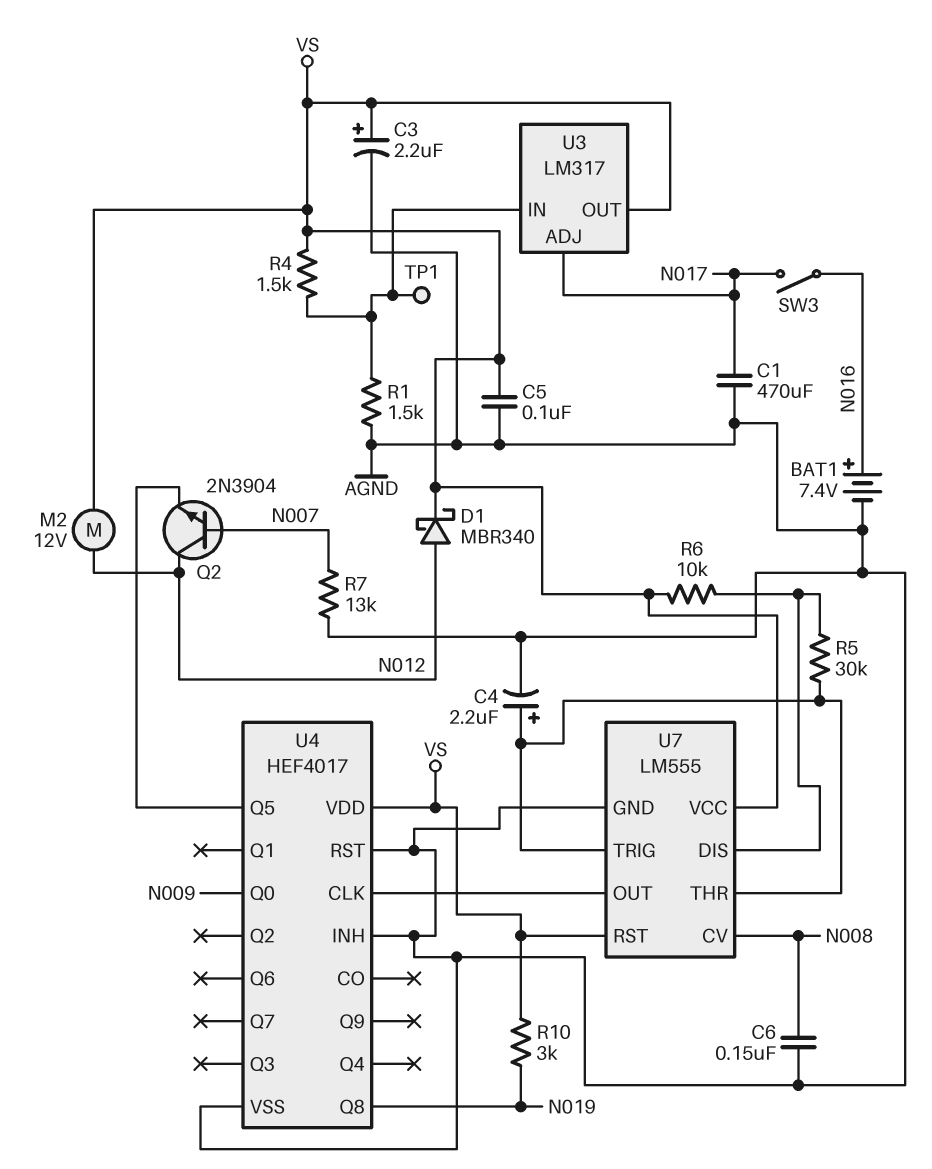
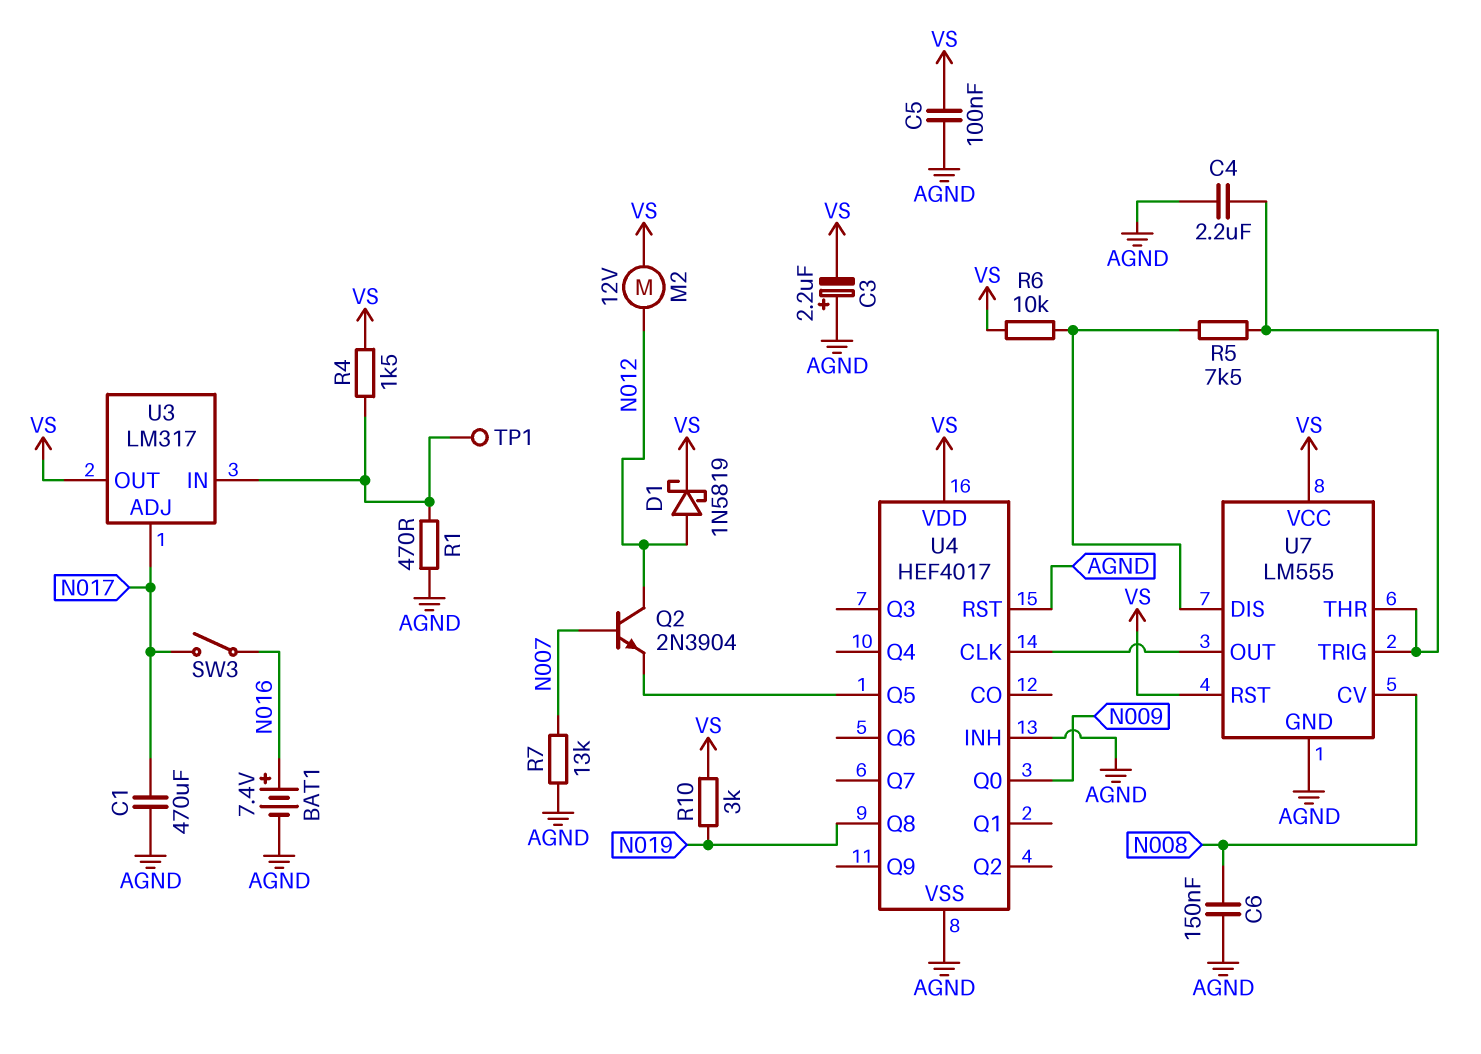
C3: 2.2uF (plus VS, minus AGND) -> 2.2uF (plus AGND, minus VS)
C4: 2.2uF (plus U7/THR, minus AGND) -> 2.2uF (AGND, U7/THR)
D1: schottky MBR340 (A N012, K VS) -> schottky 1N5819 (A N012, K VS)
R1: 1.5k (AGND, U3/IN) -> 470 (AGND, U3/IN)
R5: 30k (U7/DIS, U7/THR) -> 7.5k (U7/DIS, U7/THR)

